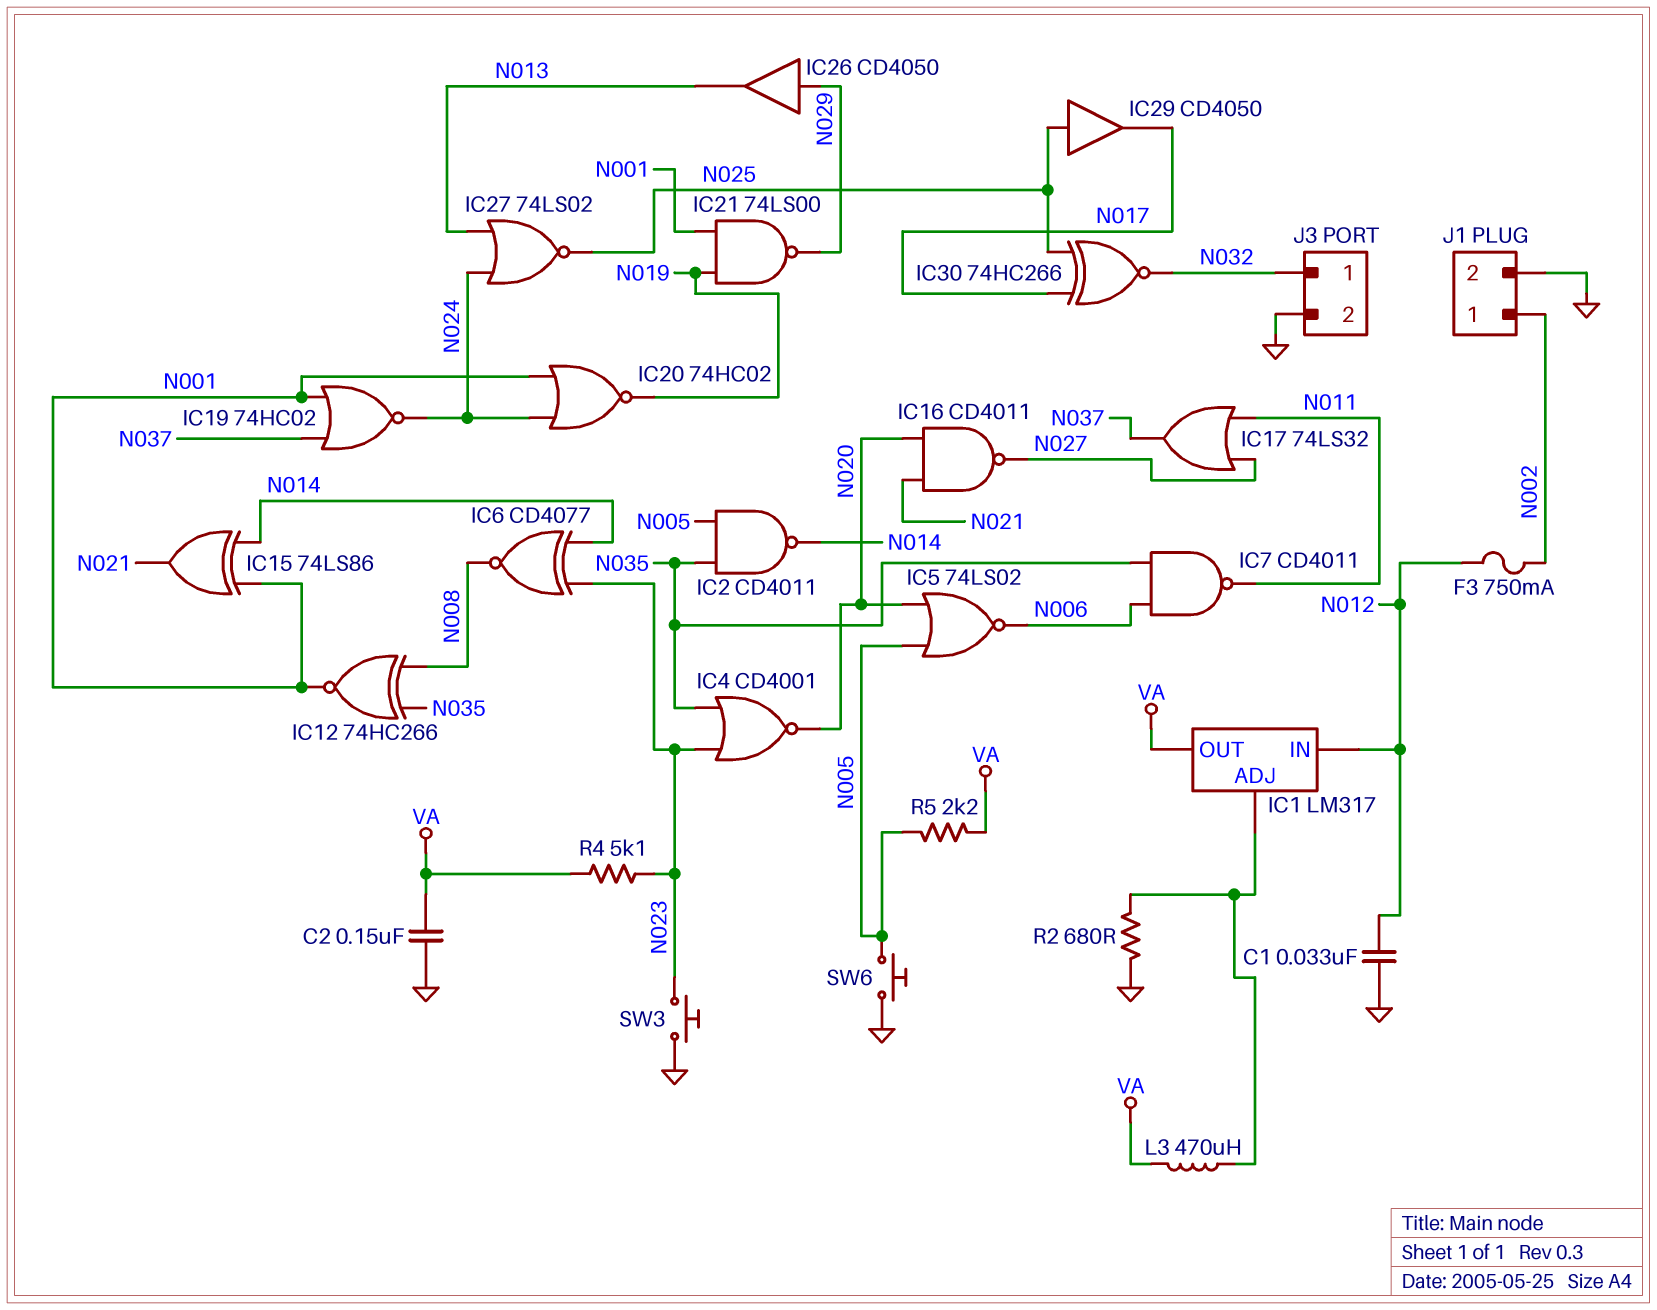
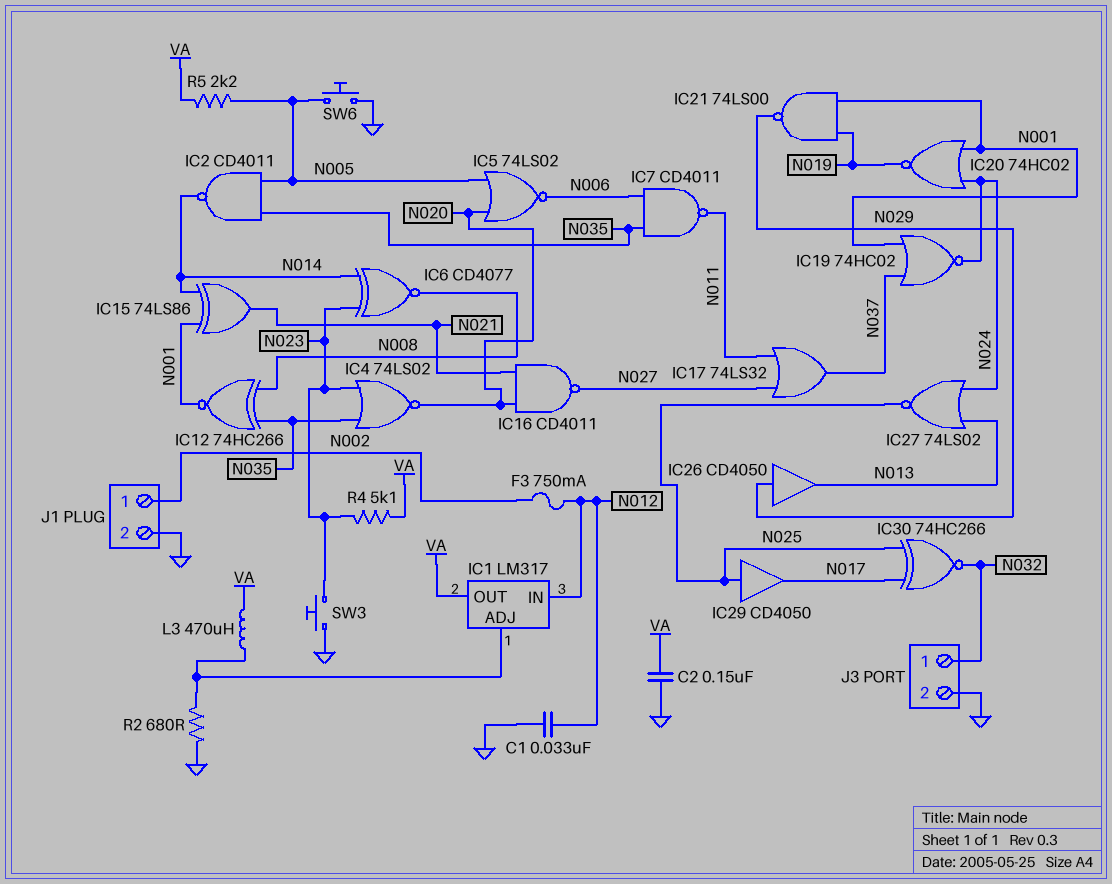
IC4: NOR CD4001 (in N023, in N035, out N020) -> NOR 74LS02 (in N023, in N035, out N020)

